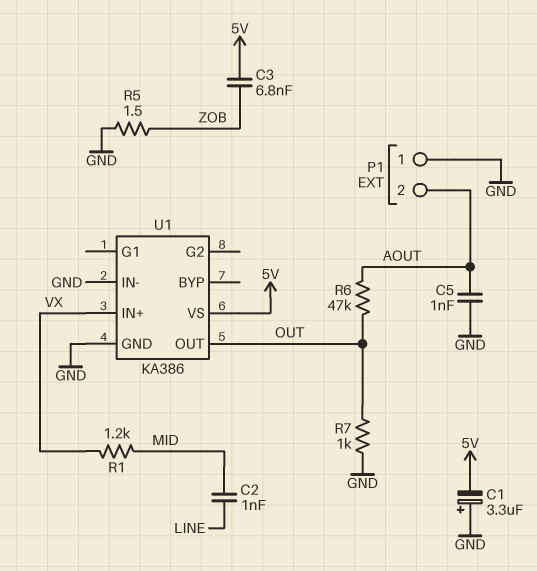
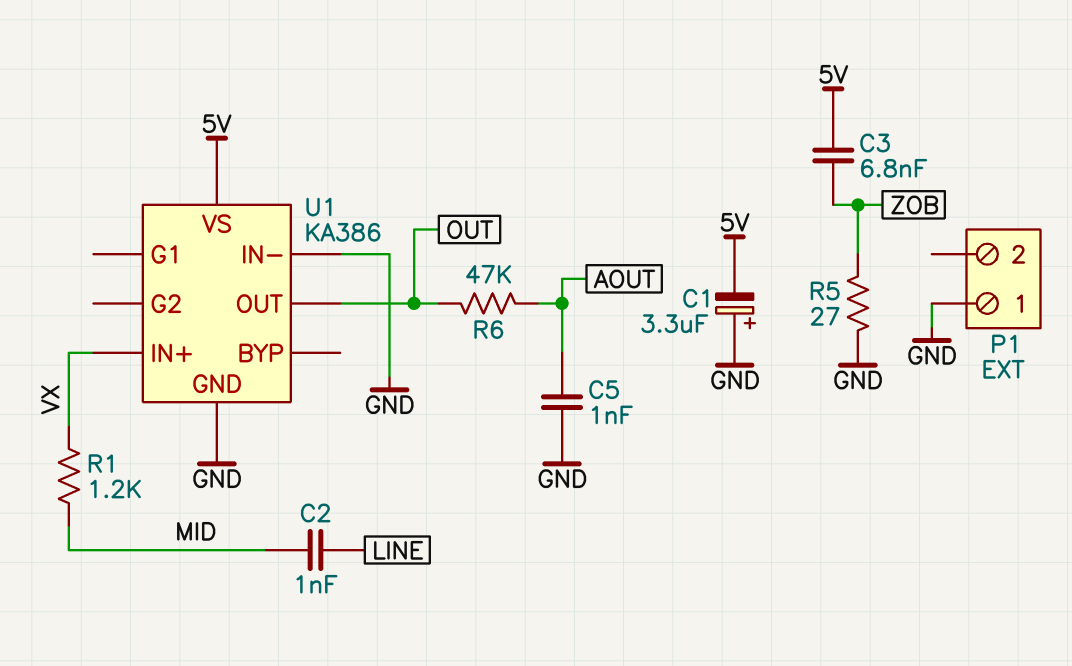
P1 pin 2: AOUT -> none
R5: 1.5 (GND, ZOB) -> 27 (GND, ZOB)
R7: 1k (GND, OUT) -> none

